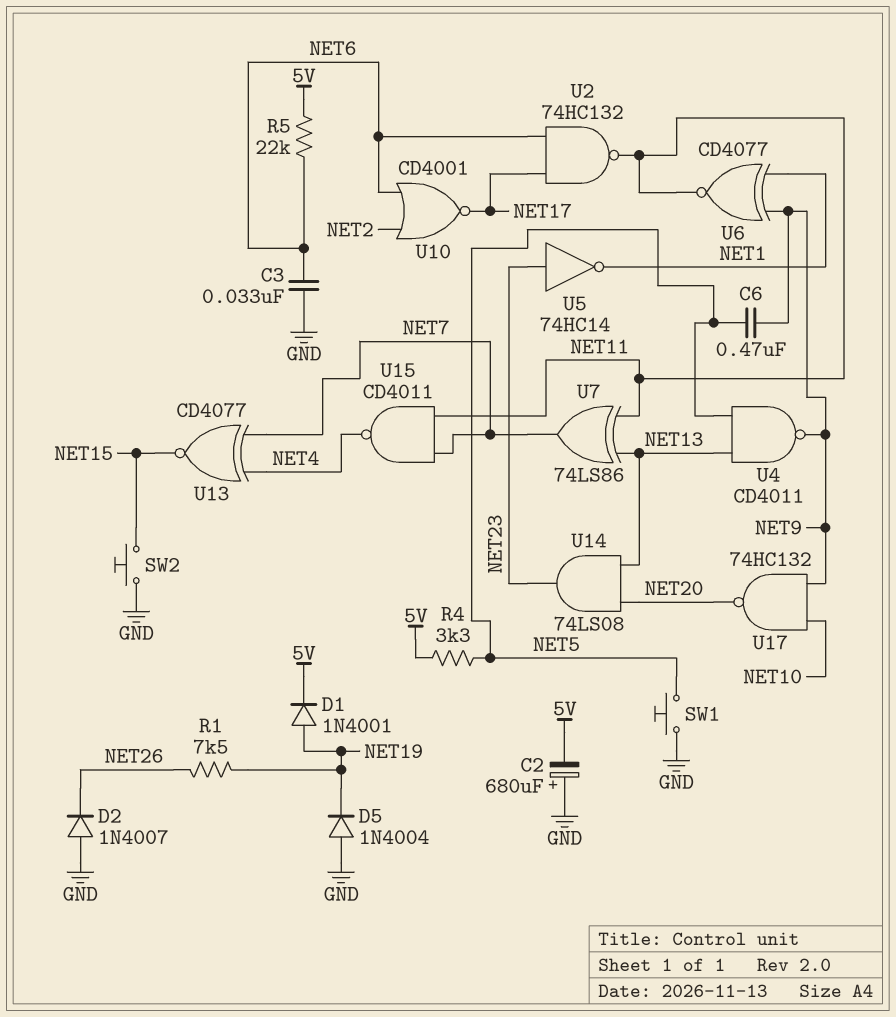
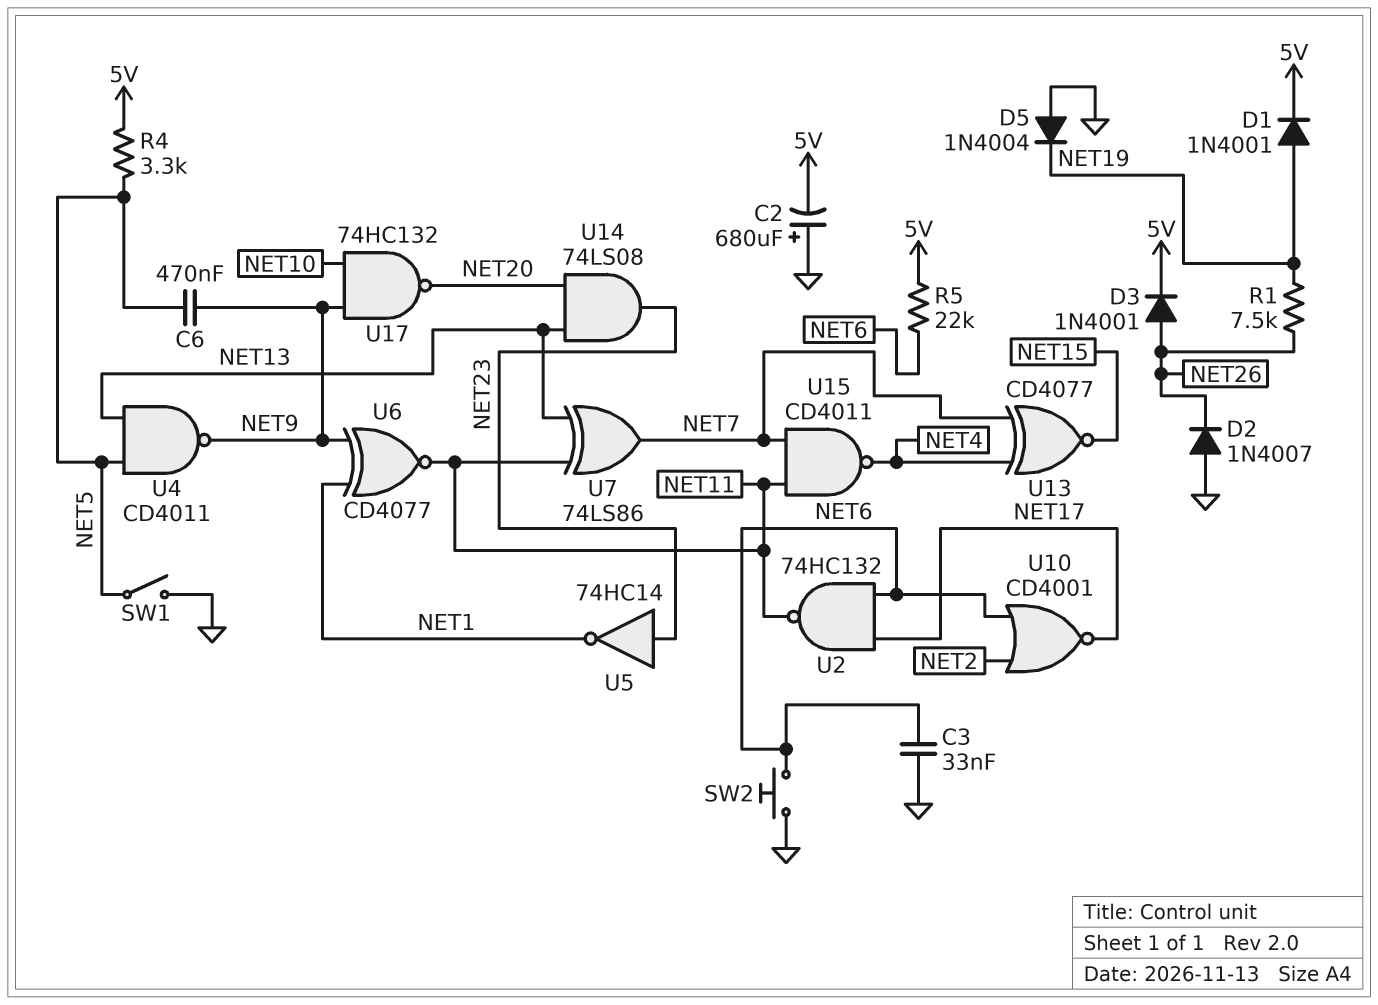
D3: none -> diode 1N4001 (A NET26, K 5V)
SW1: button (GND, NET5) -> switch (GND, NET5)
SW2: button (GND, NET15) -> button (GND, NET6)

